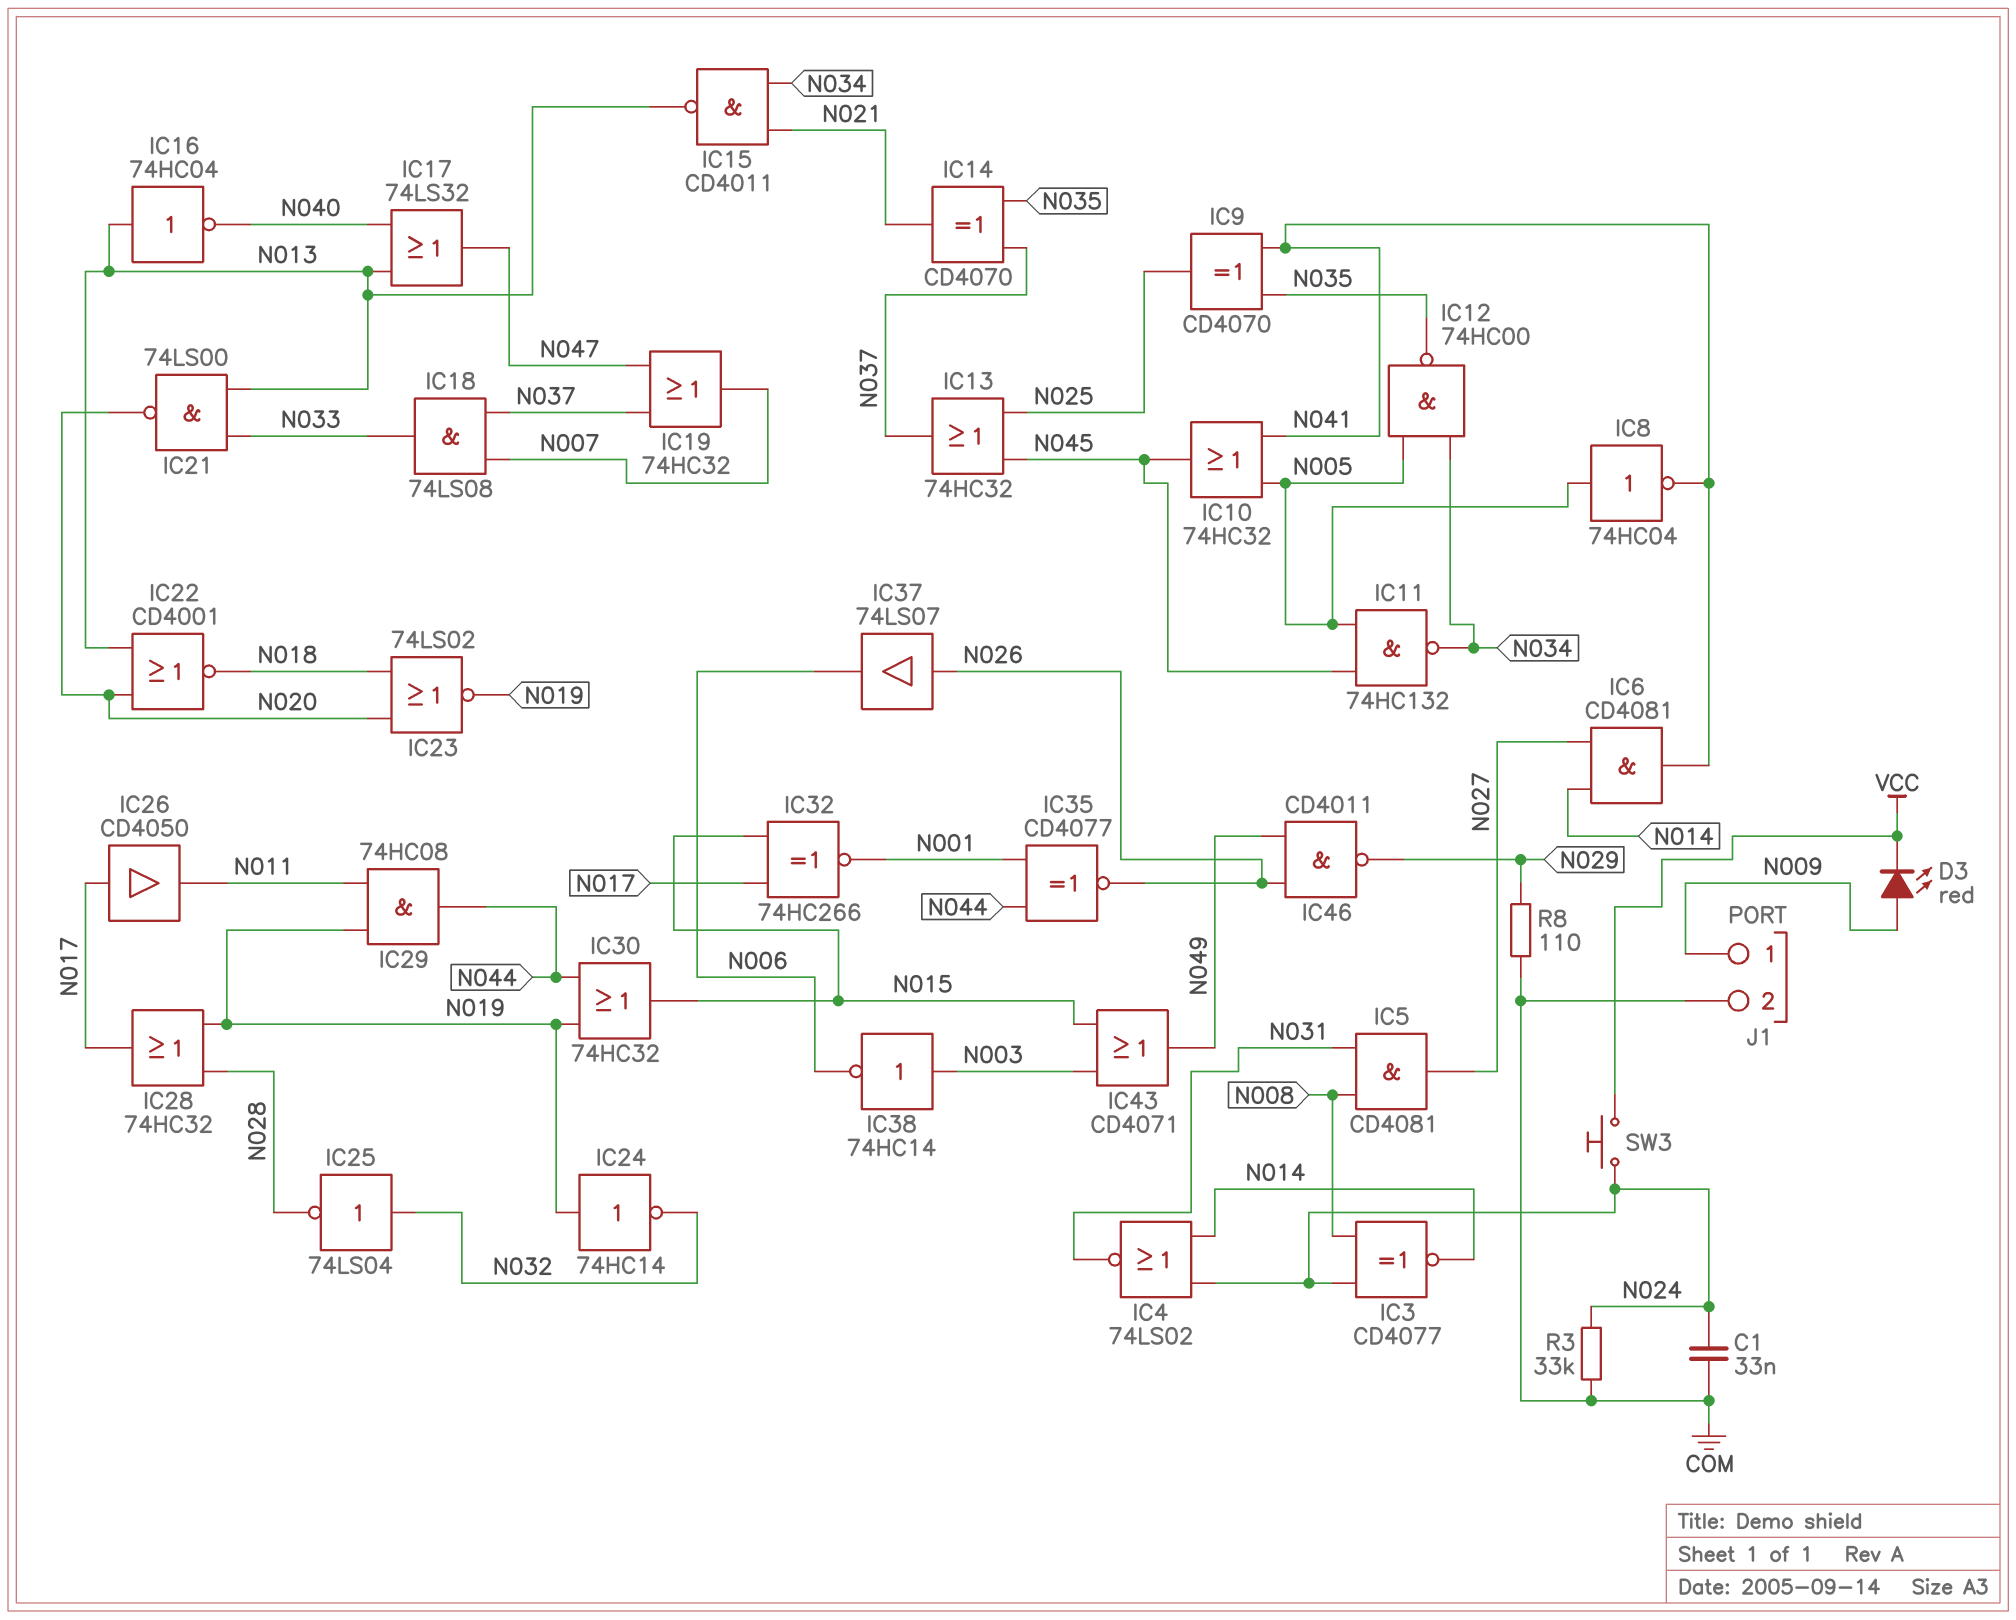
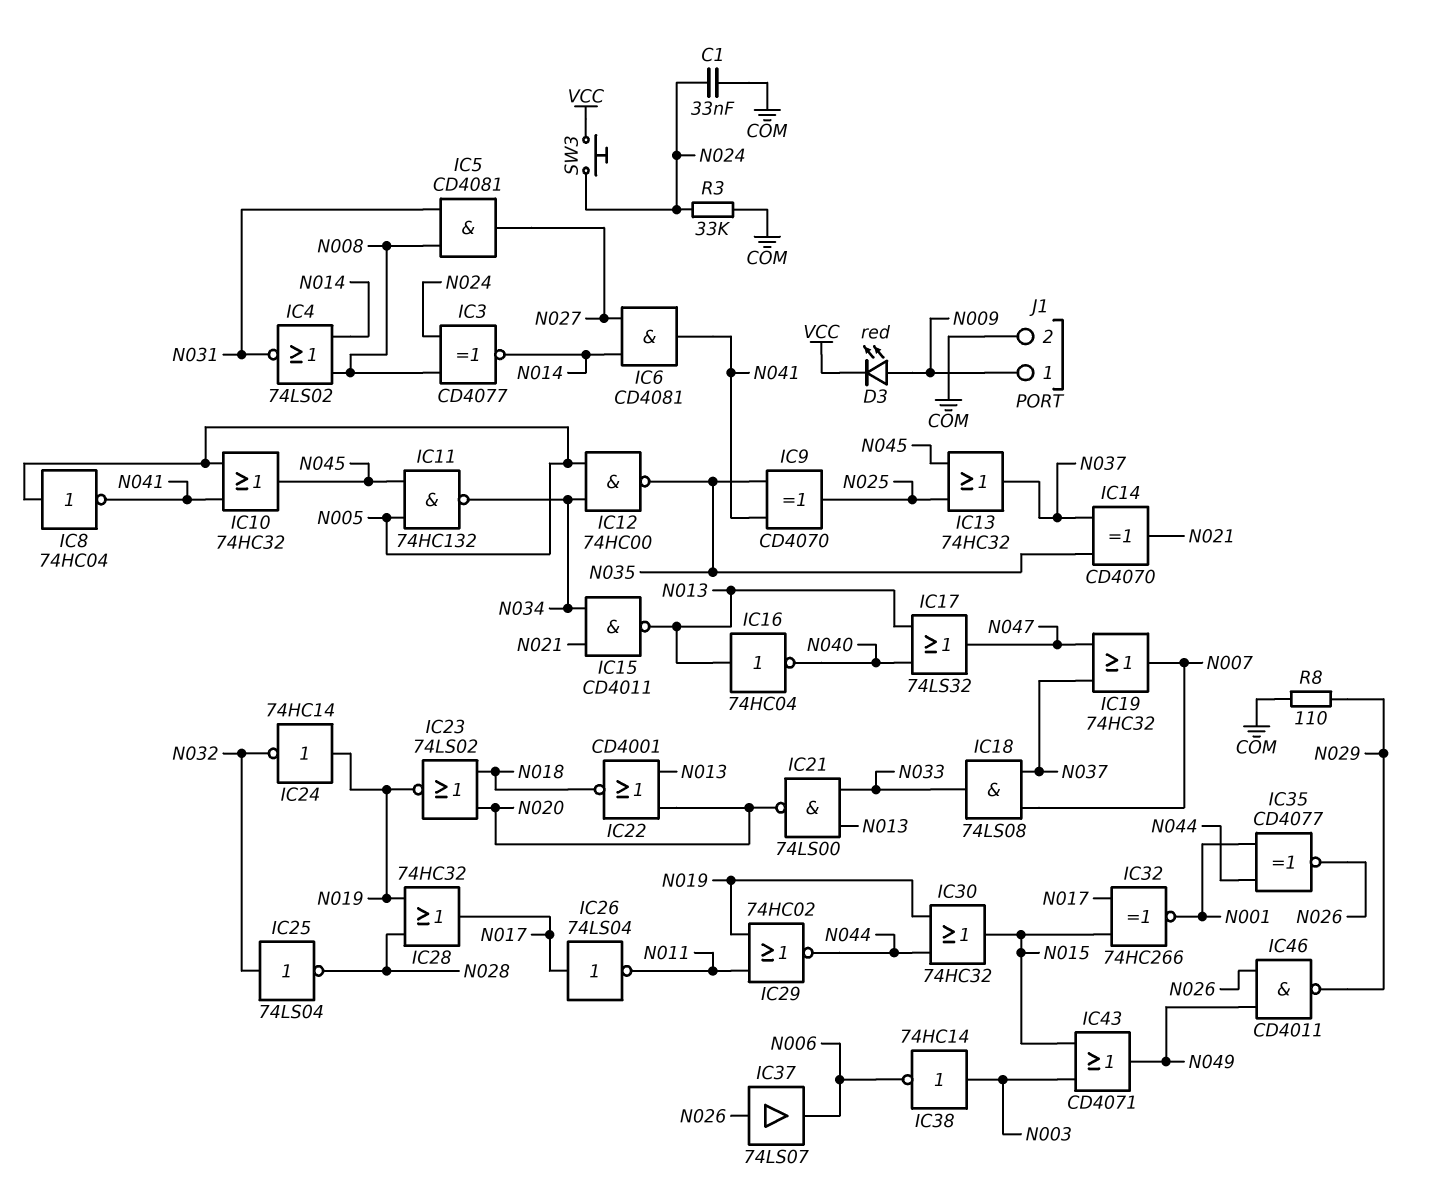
IC4: NOR 74LS02 (in N014, in N024, out N031) -> NOR 74LS02 (in N008, in N014, out N031)
IC26: buffer CD4050 (in N017, out N011) -> NOT 74LS04 (in N017, out N011)
IC29: AND 74HC08 (in N011, in N019, out N044) -> NOR 74HC02 (in N011, in N019, out N044)

